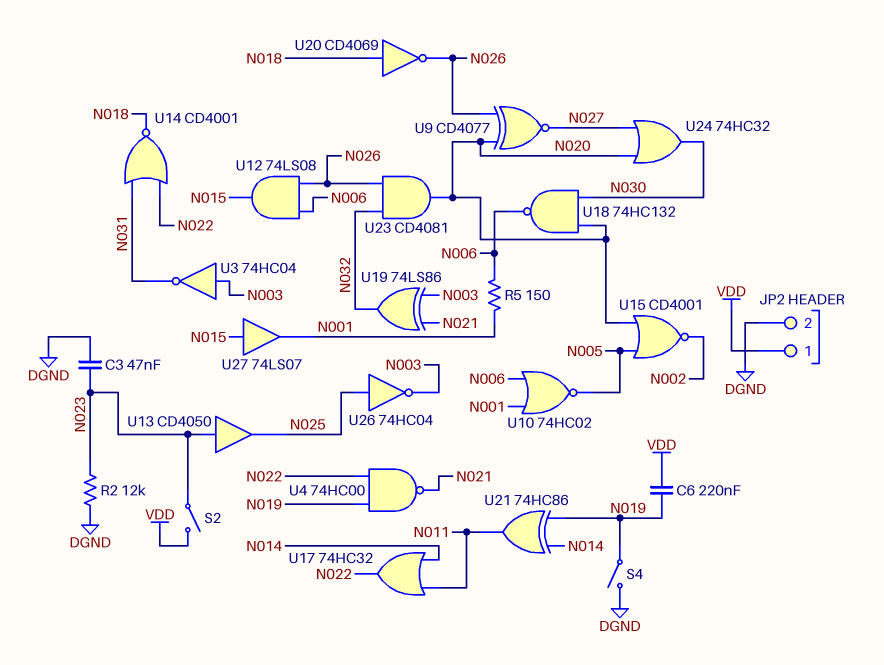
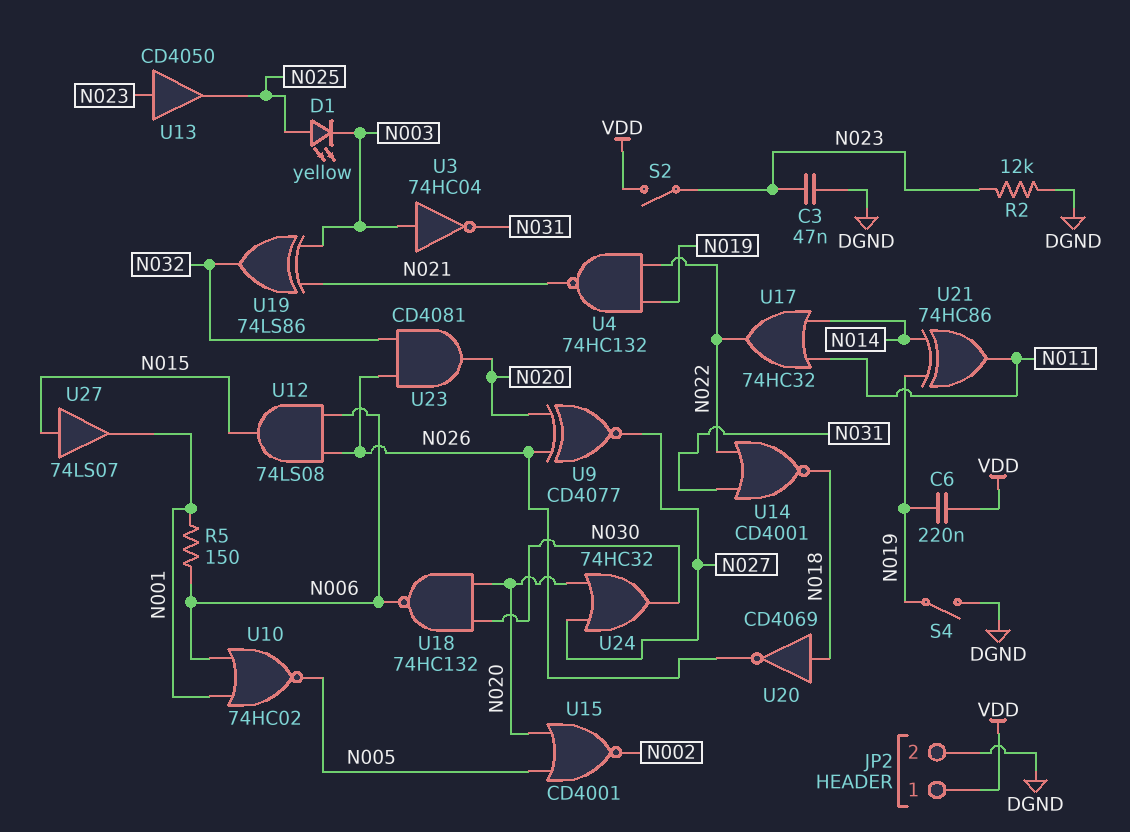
D1: none -> LED yellow (A N025, K N003)
U4: NAND 74HC00 (in N019, in N022, out N021) -> NAND 74HC132 (in N019, in N022, out N021)
U26: NOT 74HC04 (in N025, out N003) -> none

